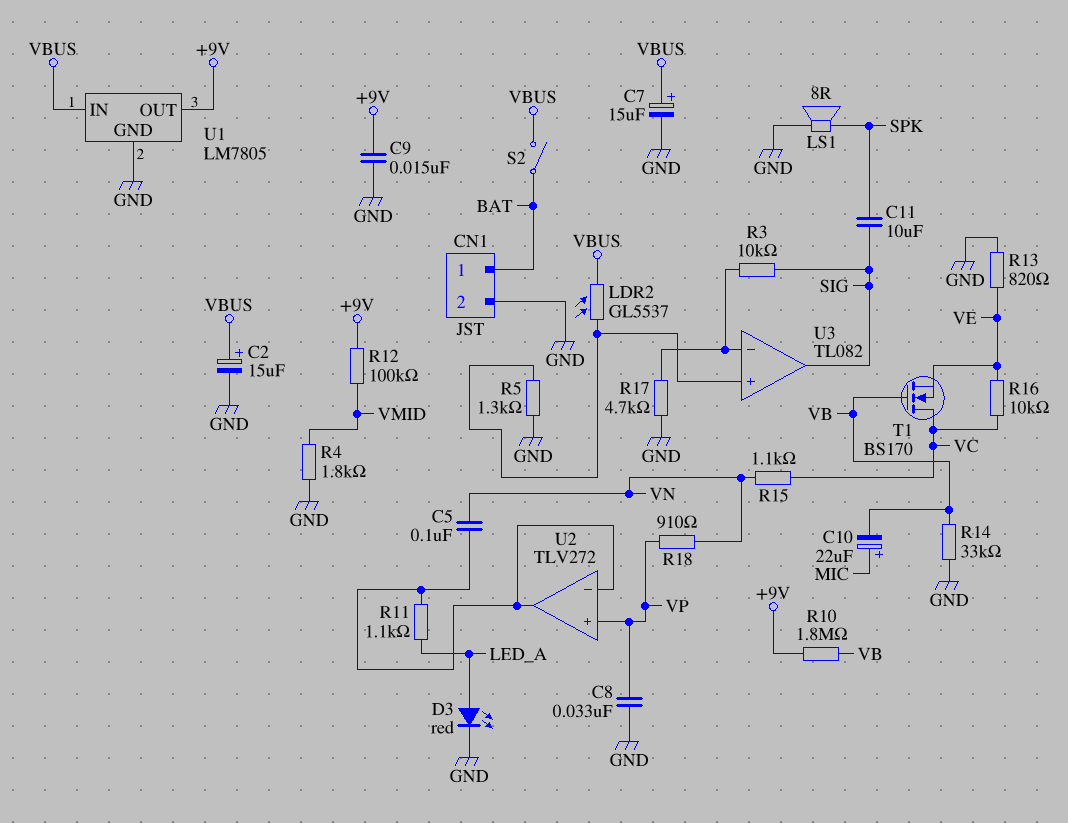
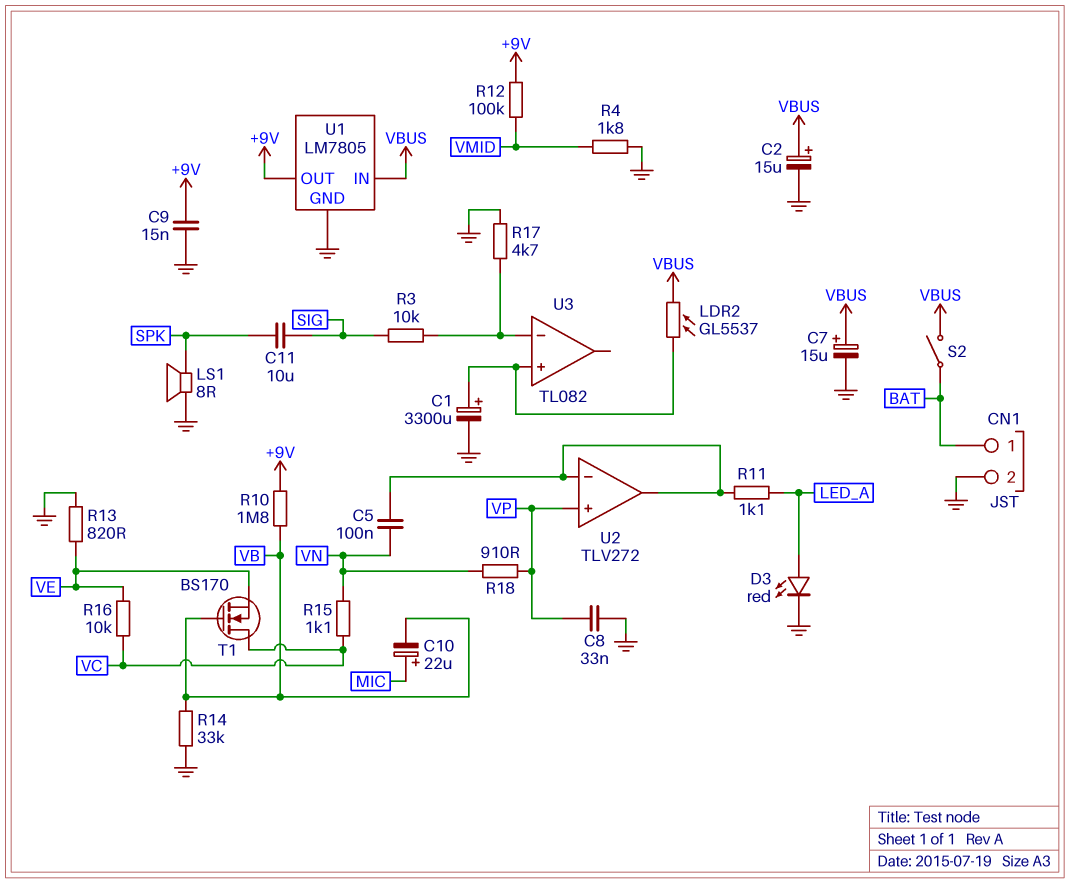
C1: none -> 3300uF (plus U3/in+, minus GND)
R5: 1.3k (GND, U3/in+) -> none
U3 pin out: SIG -> none

